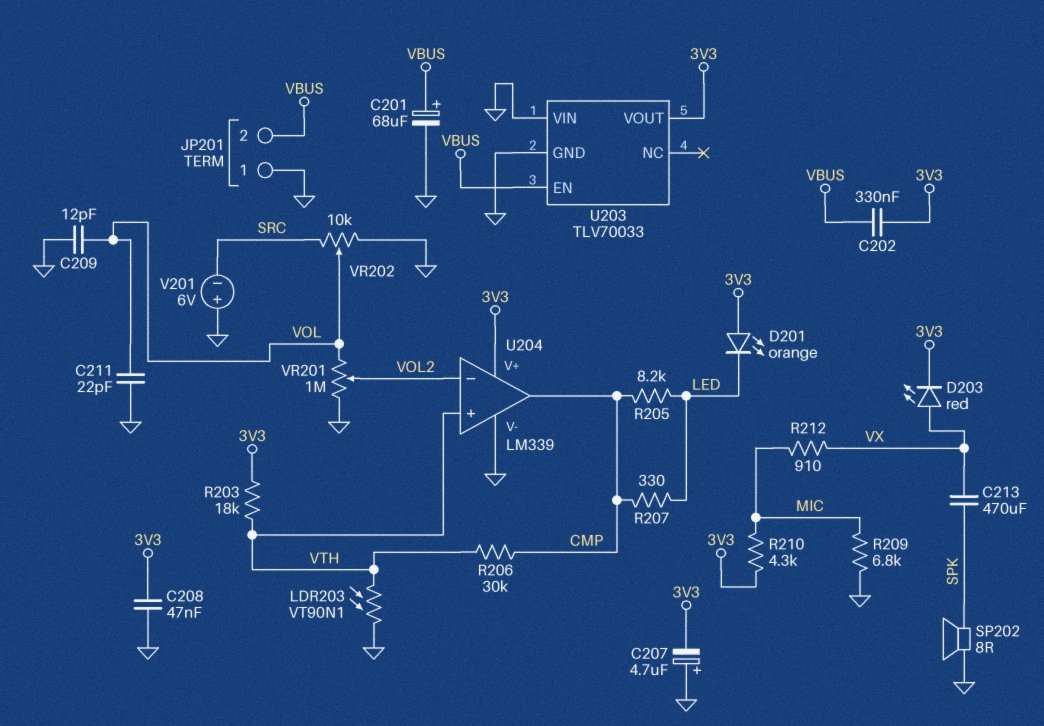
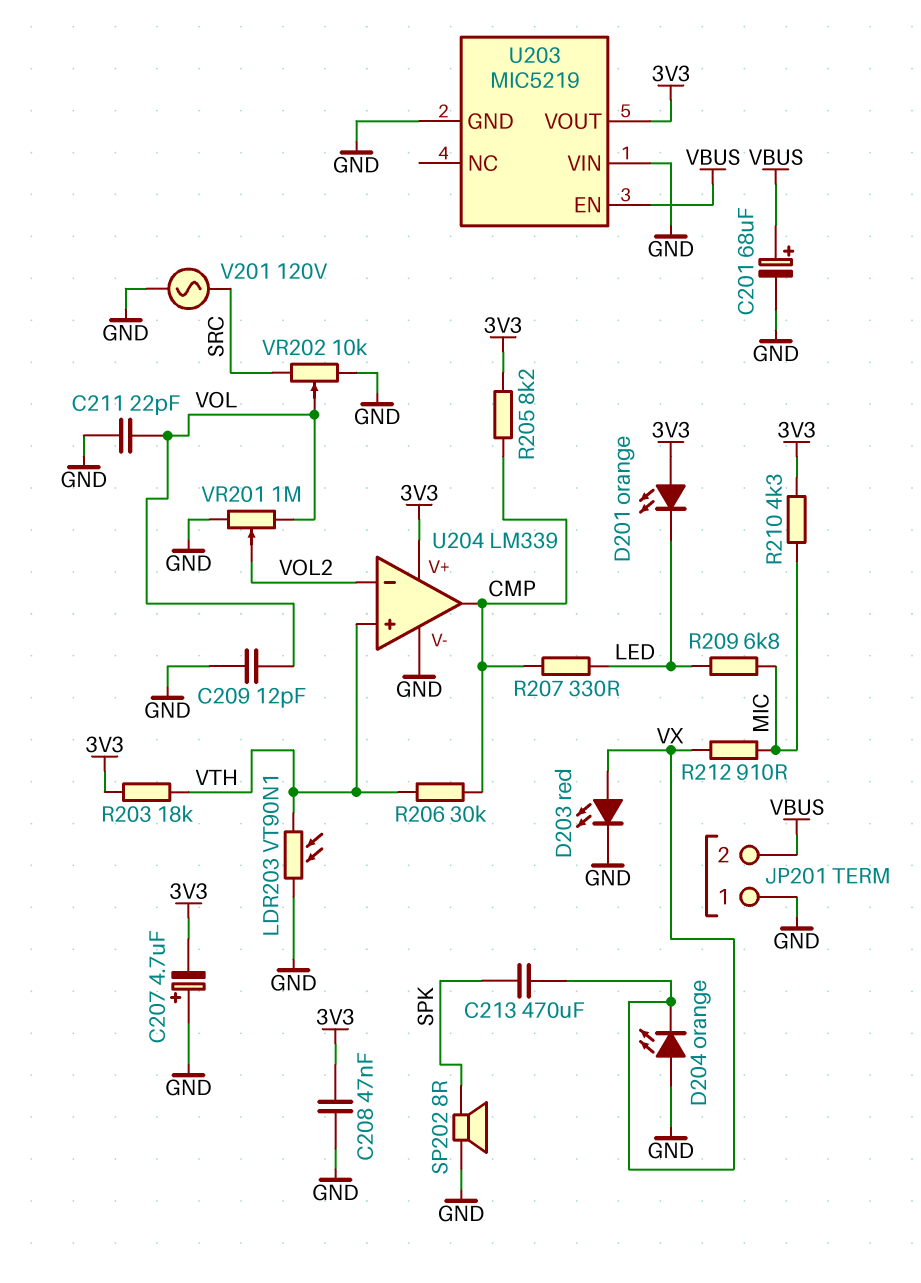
C202: 330nF (3V3, VBUS) -> none
D203: LED red (A VX, K 3V3) -> LED red (A VX, K GND)
D204: none -> LED orange (A GND, K VX)
R205: 8.2k (CMP, LED) -> 8.2k (3V3, CMP)
R209: 6.8k (GND, MIC) -> 6.8k (LED, MIC)
U203: TLV70033 -> MIC5219
V201: 6V (plus GND, minus SRC) -> AC 120V (GND, SRC)

